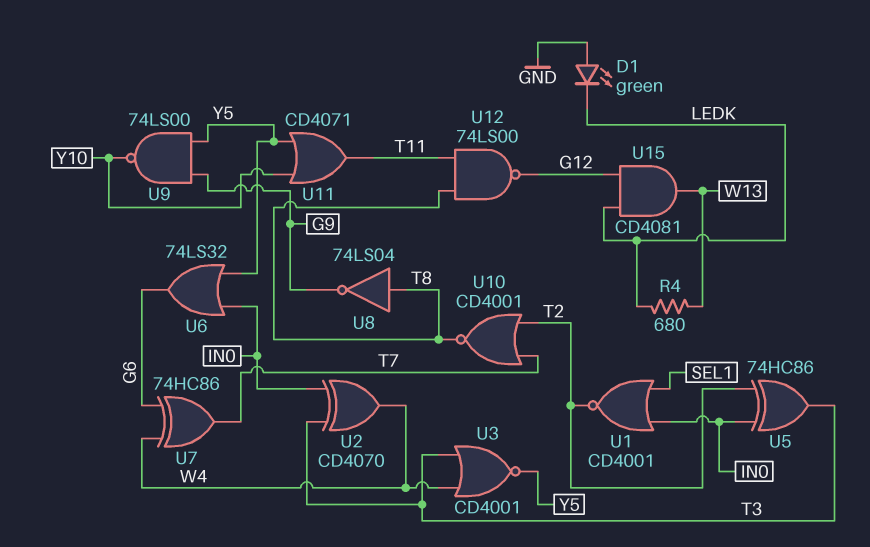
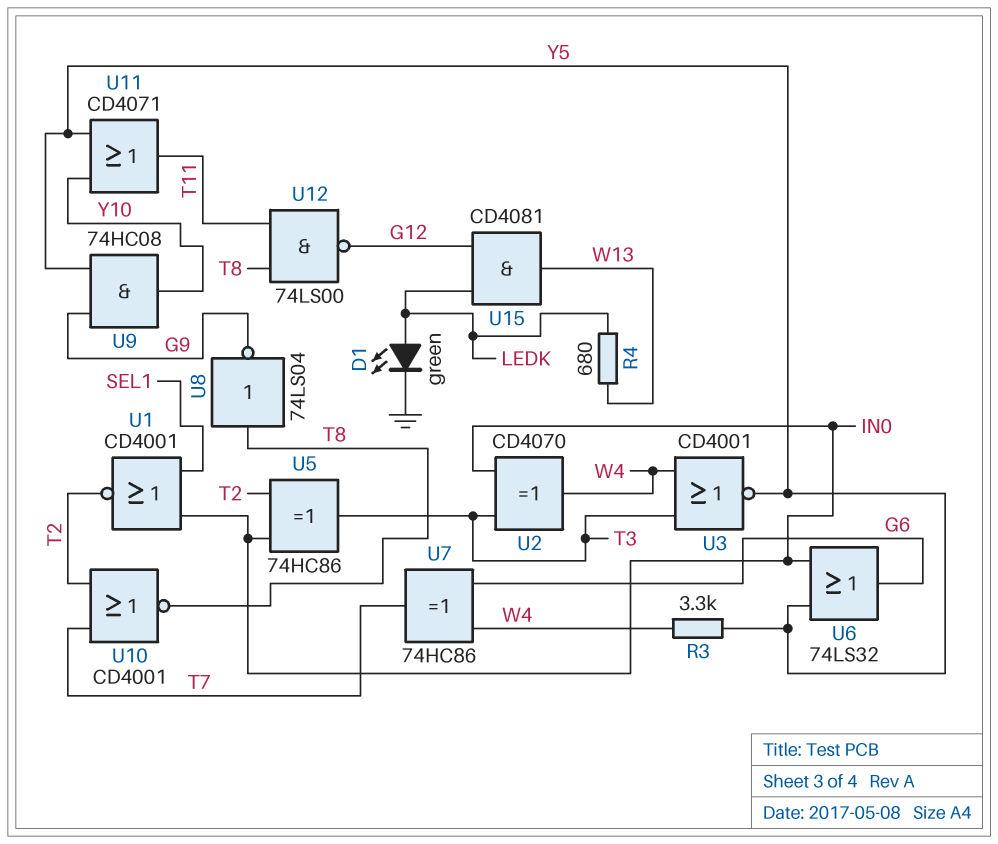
D1: LED green (A GND, K LEDK) -> LED green (A LEDK, K GND)
R3: none -> 3.3k (W4, Y5)
U9: NAND 74LS00 (in G9, in Y5, out Y10) -> AND 74HC08 (in G9, in Y5, out Y10)

